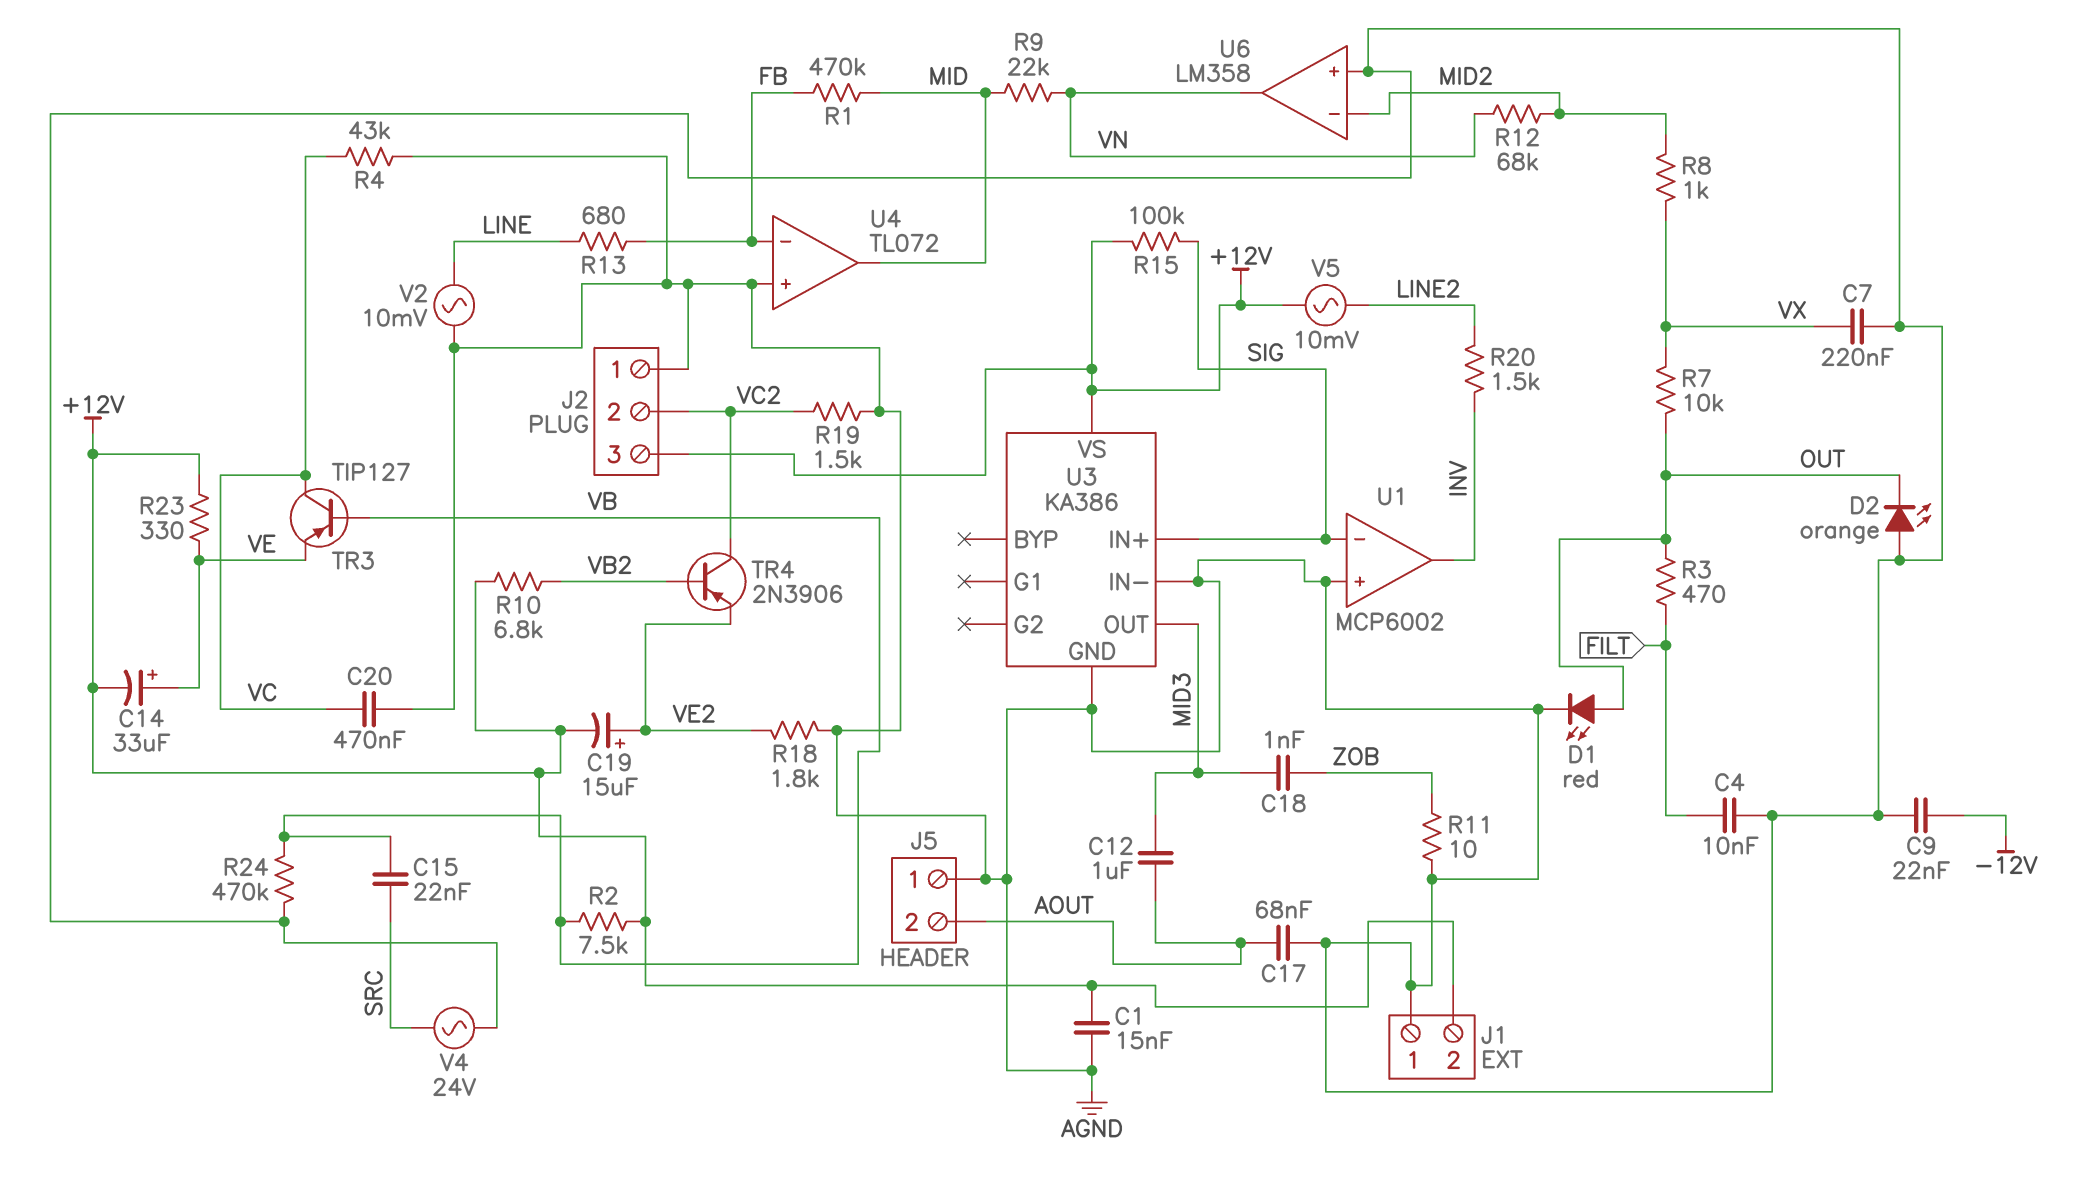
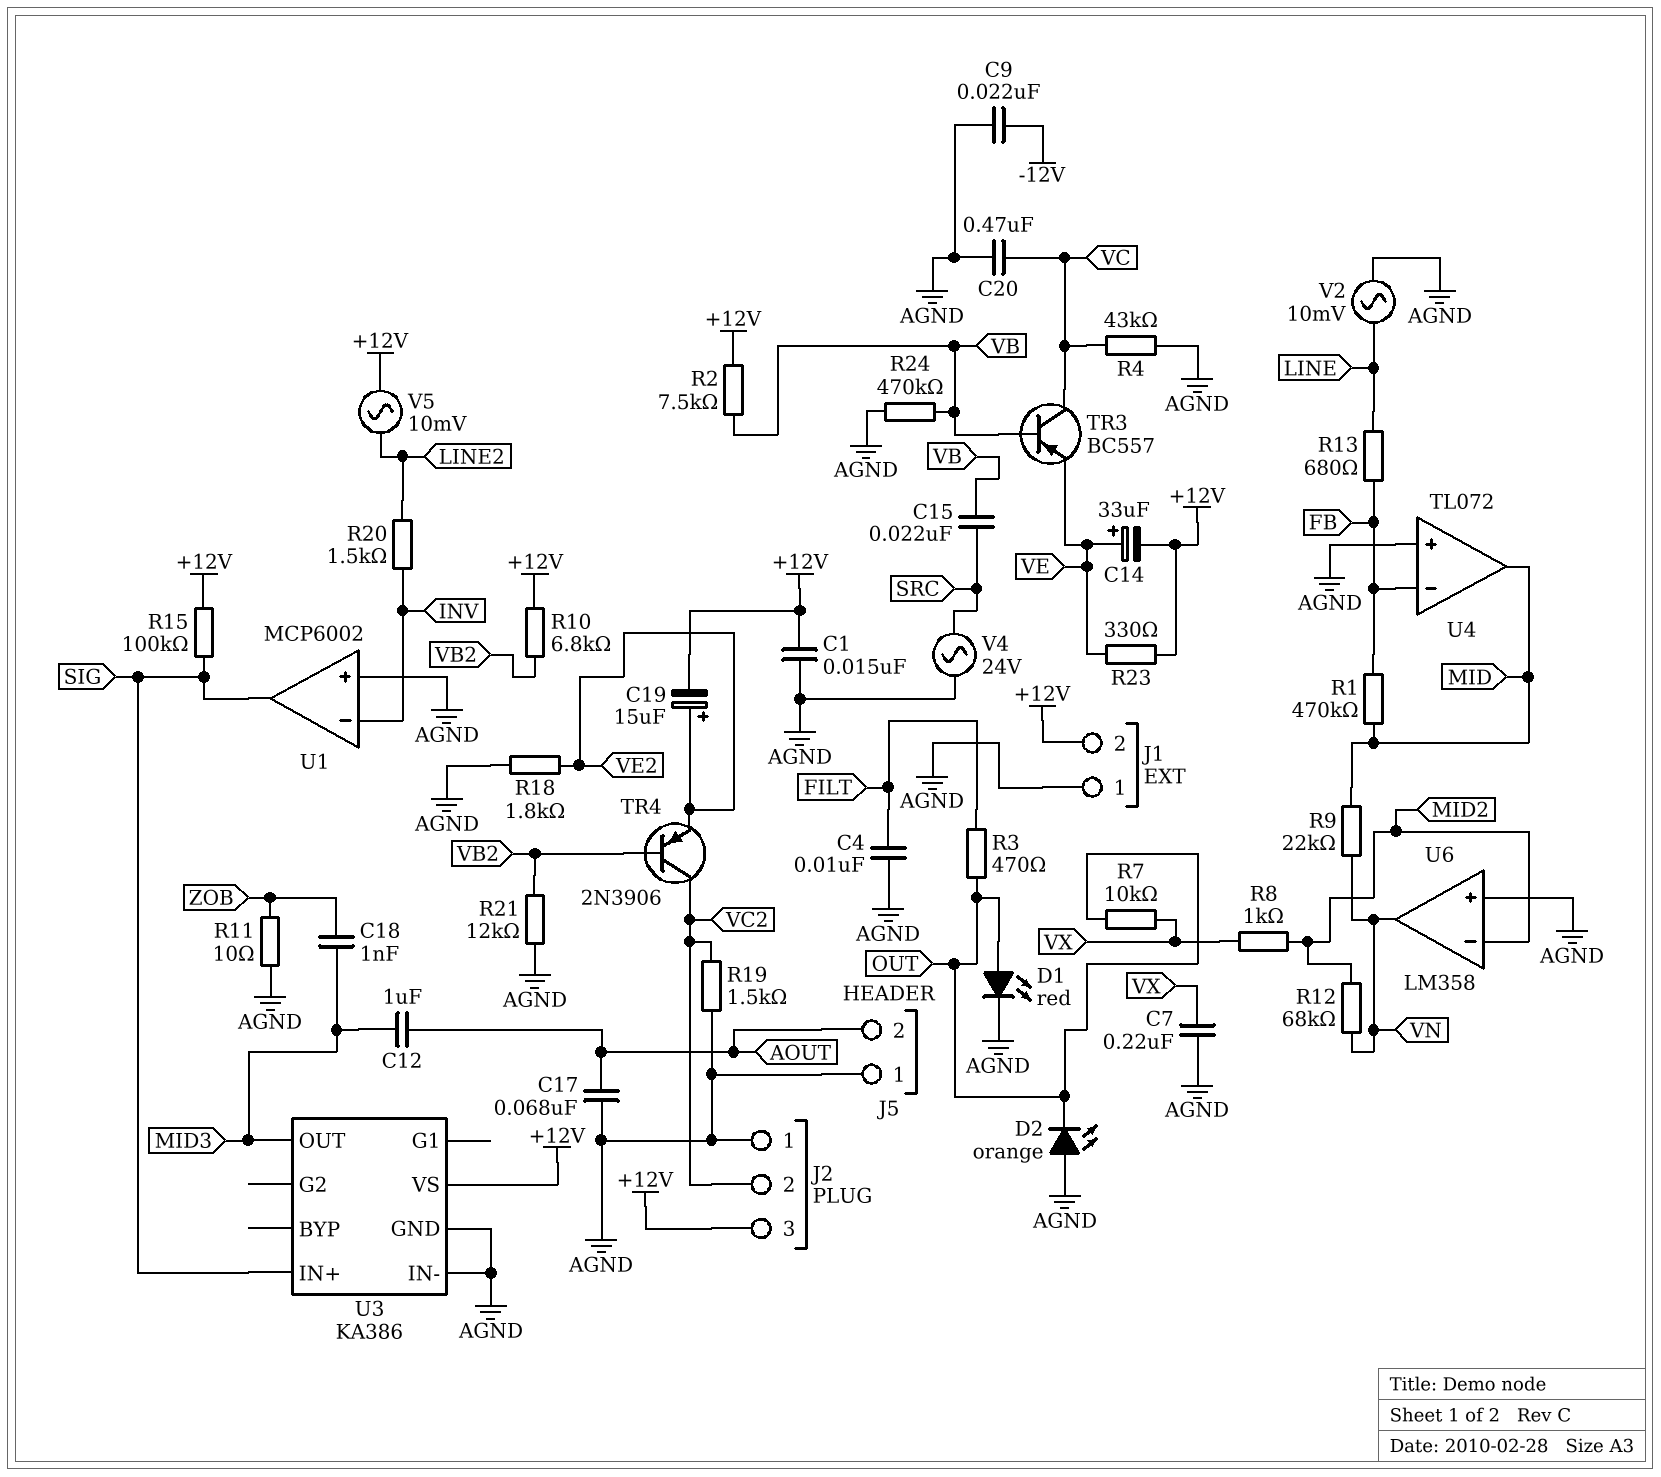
R21: none -> 12k (AGND, VB2)
TR3: PNP TIP127 (B VB, C VC, E VE) -> PNP BC557 (B VB, C VC, E VE)
U1 pin in-: SIG -> INV
U1 pin out: INV -> SIG

